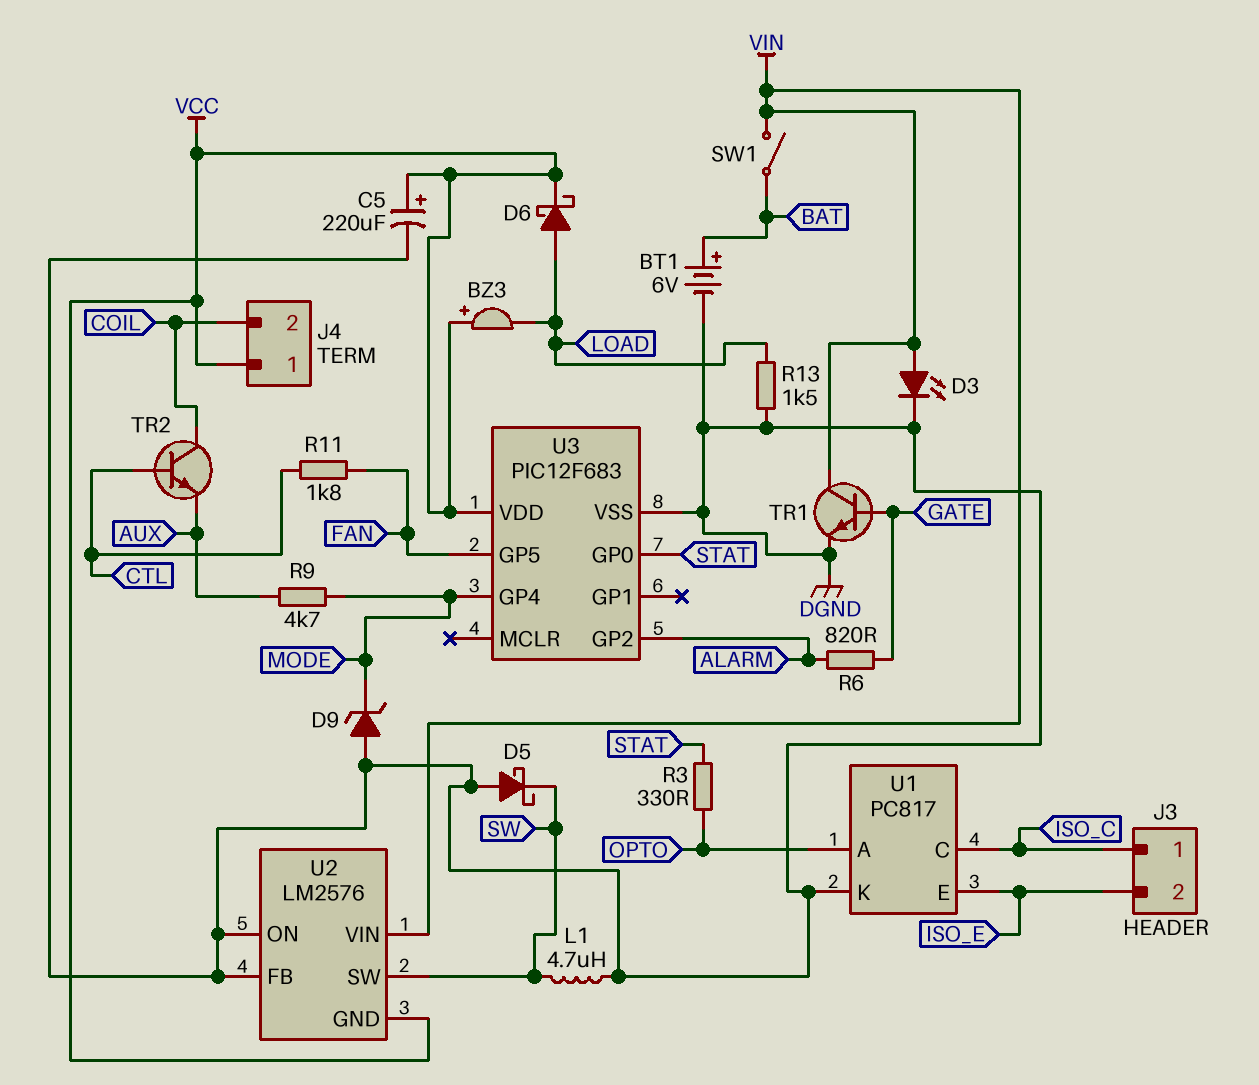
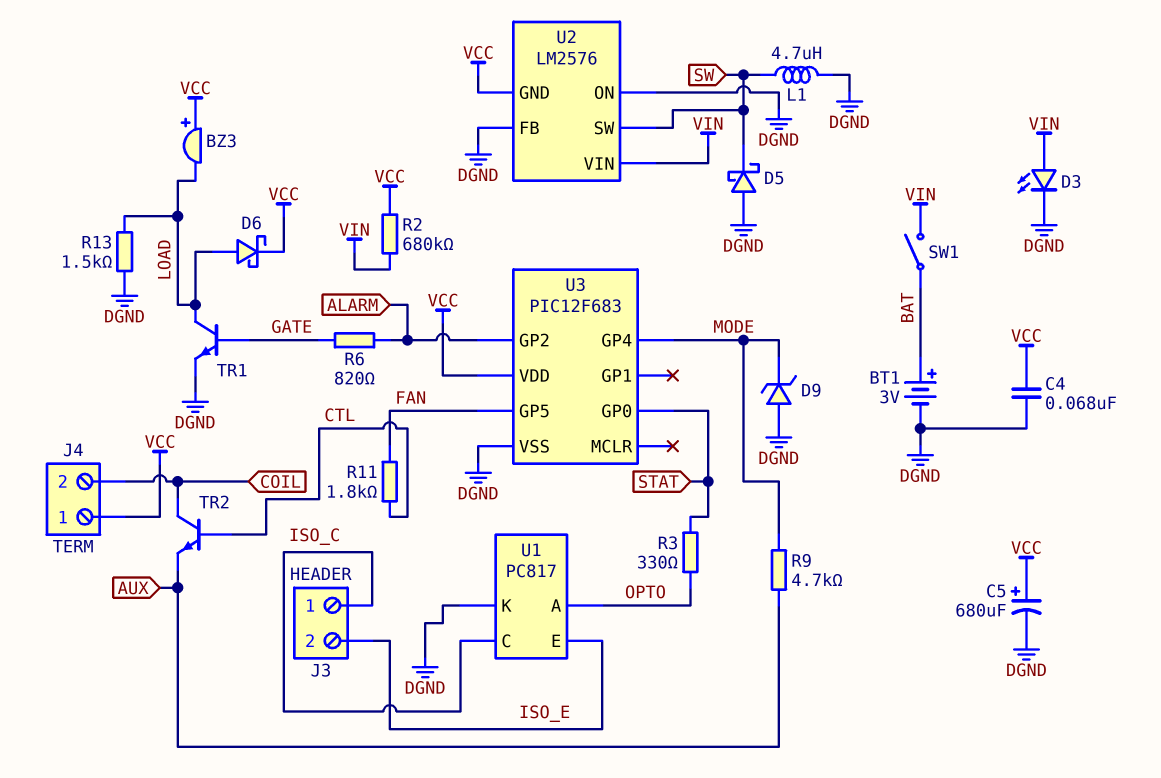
BT1: 6V (plus BAT, minus DGND) -> 3V (plus BAT, minus DGND)
C4: none -> 68nF (DGND, VCC)
C5: 220uF (plus VCC, minus DGND) -> 680uF (plus VCC, minus DGND)
R2: none -> 680k (VCC, VIN)
TR1: NPN (B GATE, C VIN, E DGND) -> NPN (B GATE, C LOAD, E DGND)

